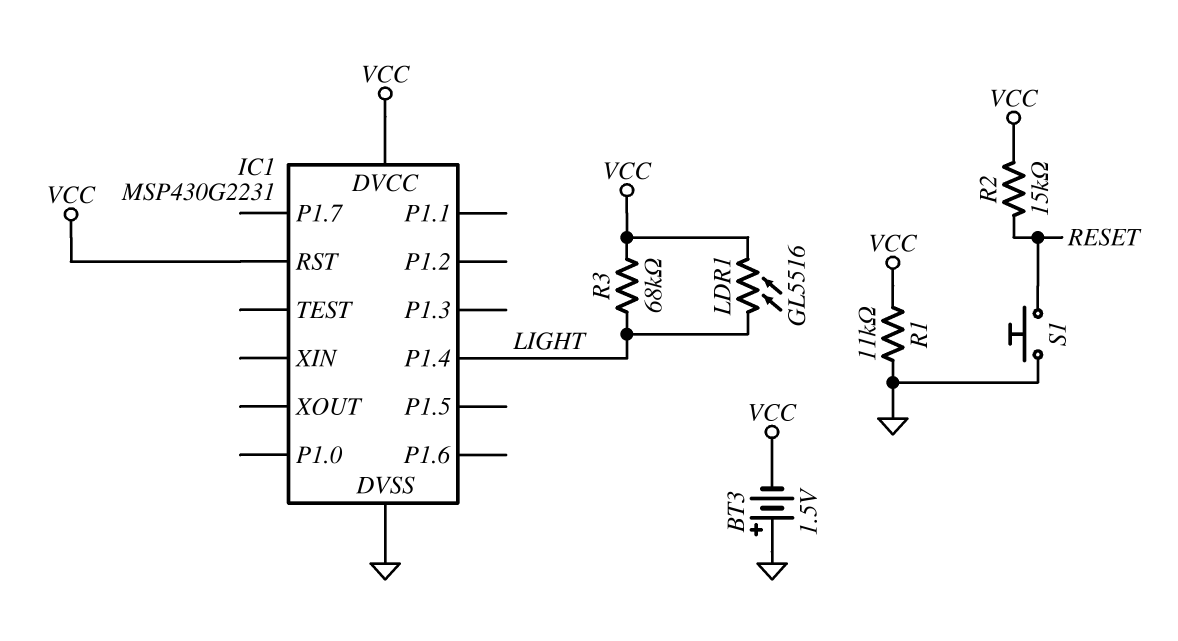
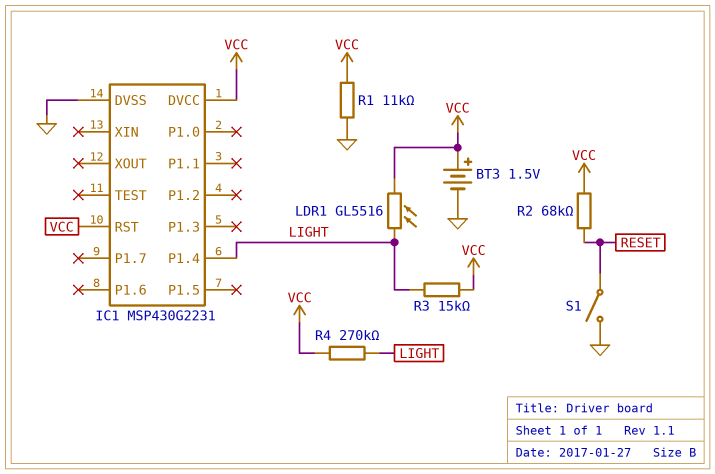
BT3: 1.5V (plus GND, minus VCC) -> 1.5V (plus VCC, minus GND)
R2: 15k (RESET, VCC) -> 68k (RESET, VCC)
R3: 68k (LIGHT, VCC) -> 15k (LIGHT, VCC)
R4: none -> 270k (LIGHT, VCC)
S1: button (GND, RESET) -> switch (GND, RESET)

